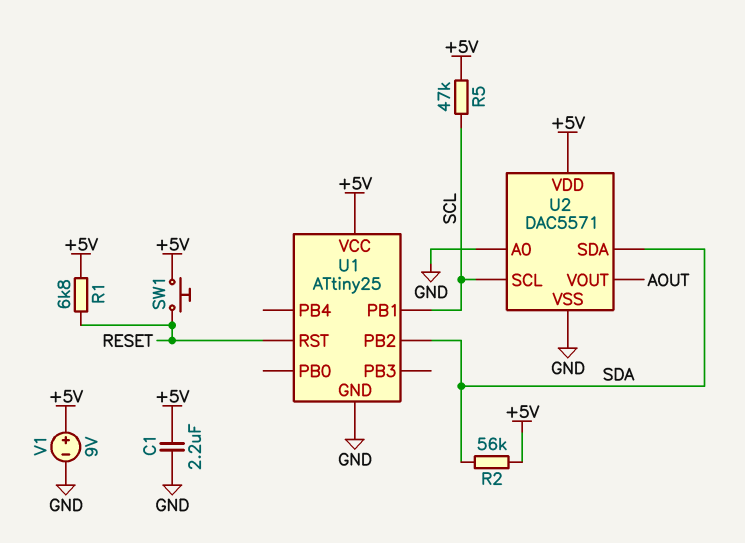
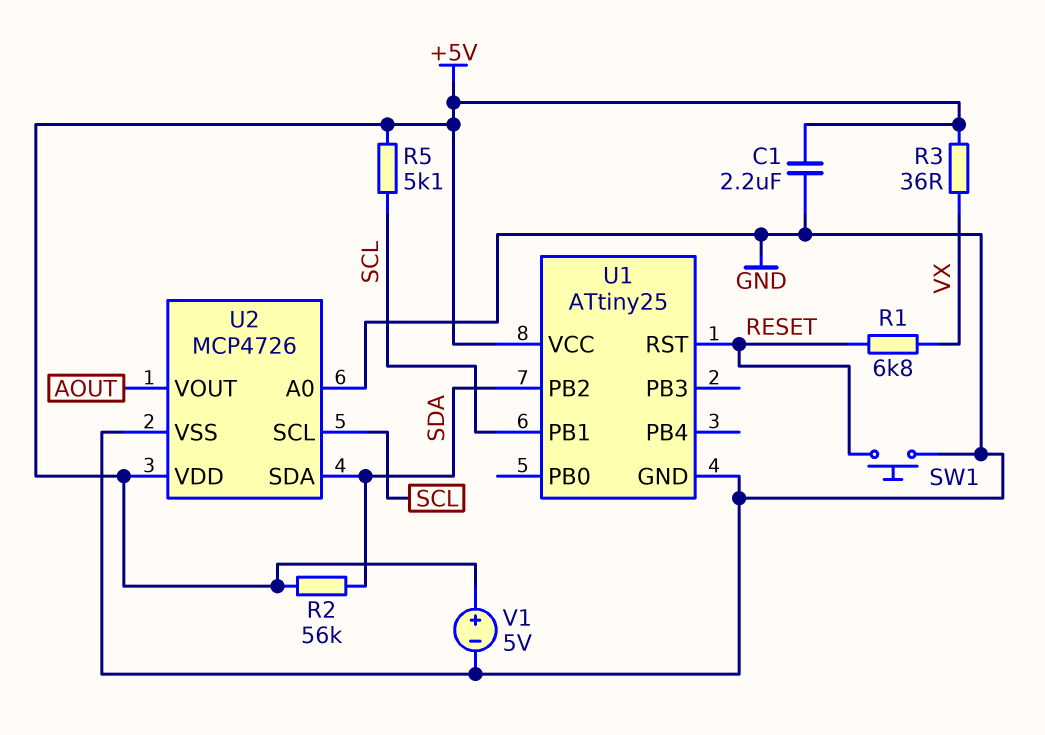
R1: 6.8k (+5V, RESET) -> 6.8k (RESET, VX)
R3: none -> 36 (+5V, VX)
R5: 47k (+5V, SCL) -> 5.1k (+5V, SCL)
SW1: button (+5V, RESET) -> button (GND, RESET)
U2: DAC5571 -> MCP4726
V1: 9V (plus +5V, minus GND) -> 5V (plus +5V, minus GND)

